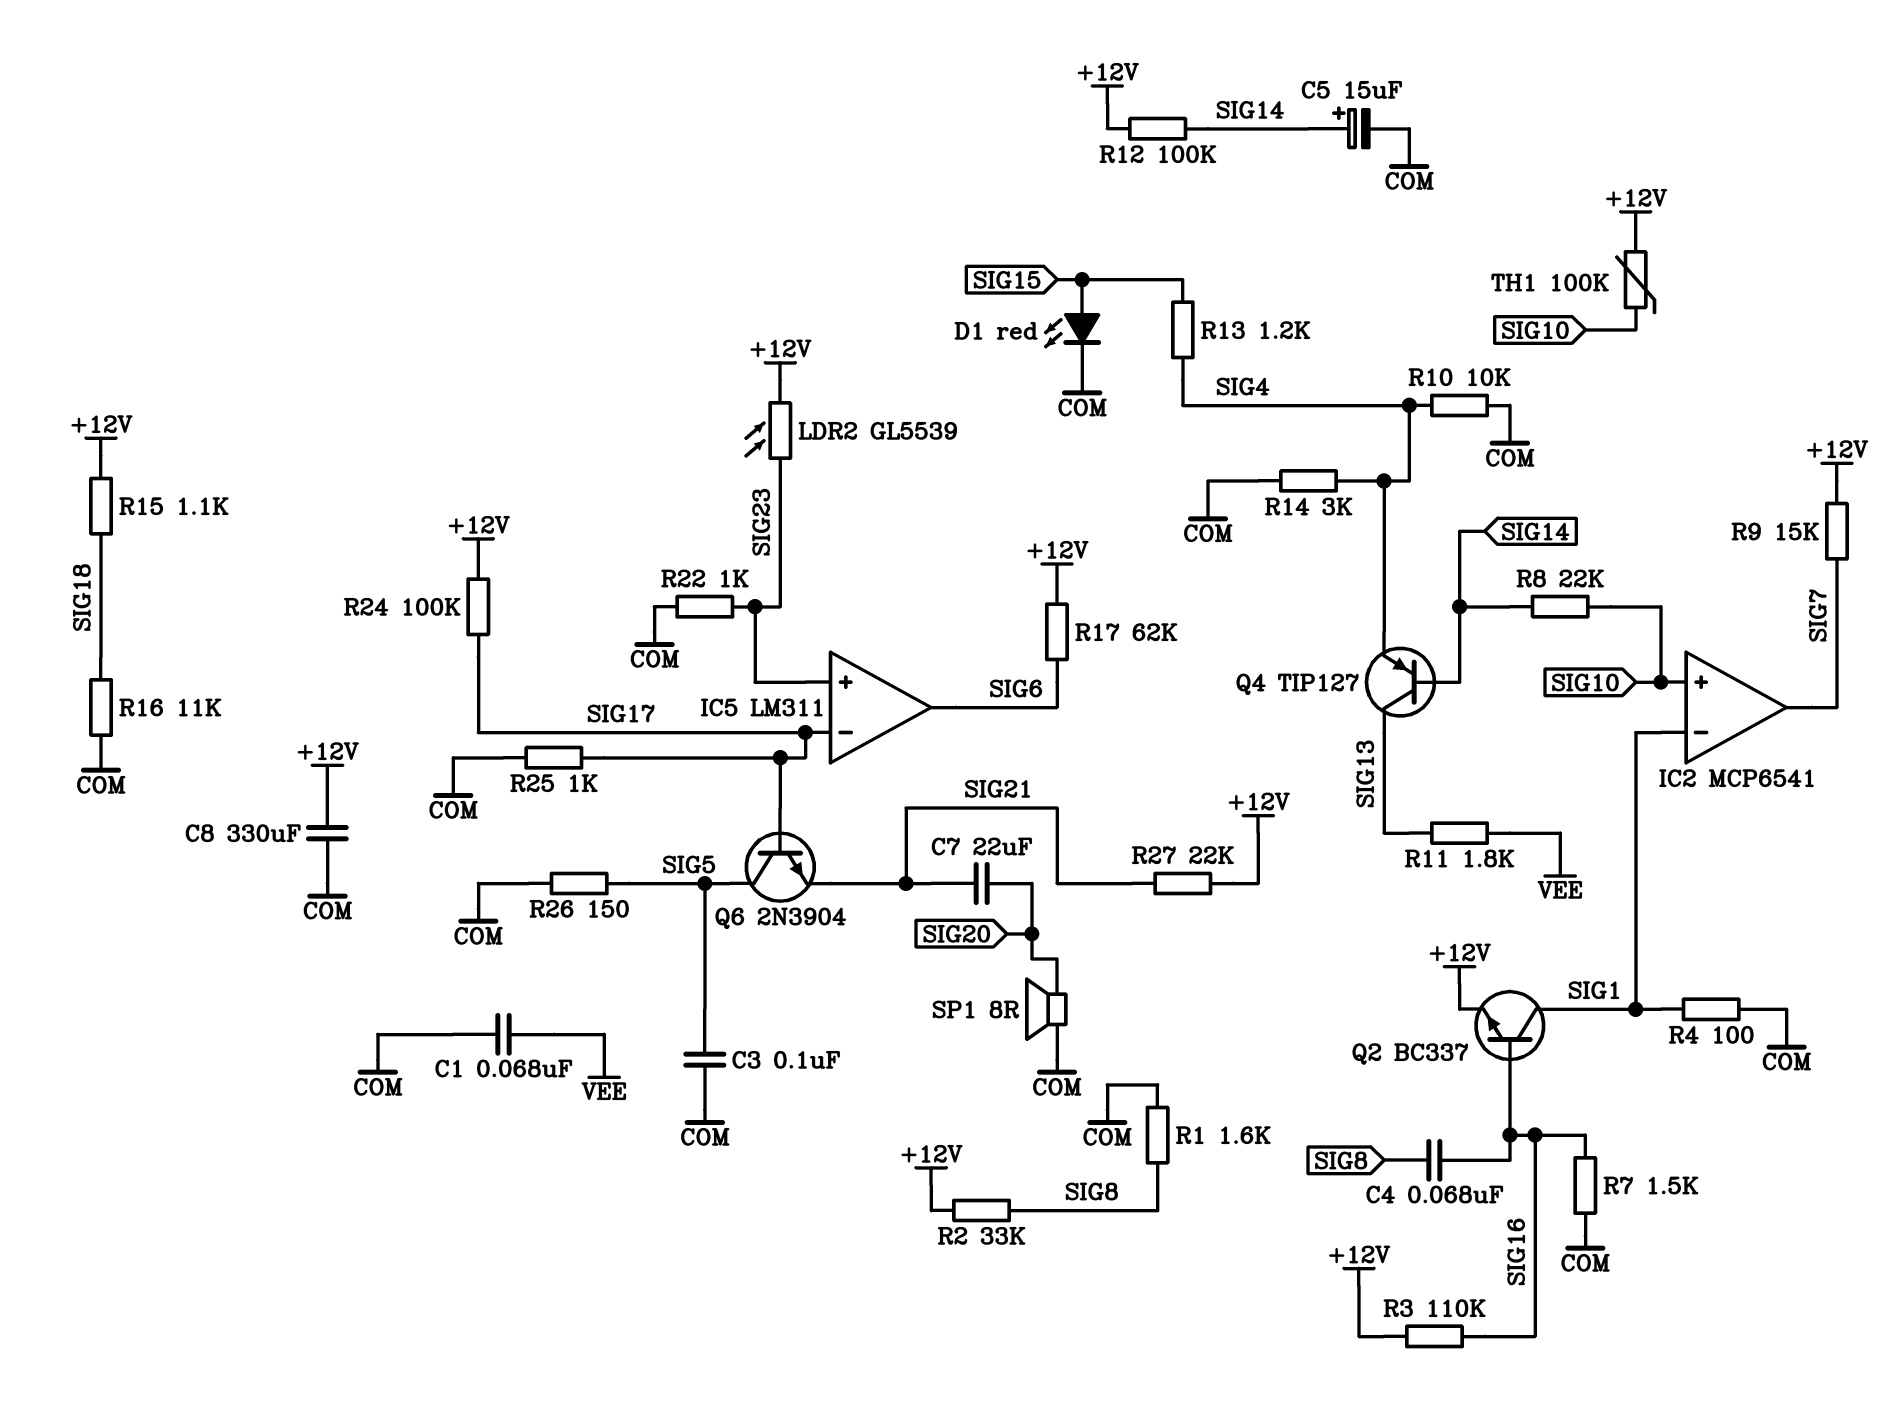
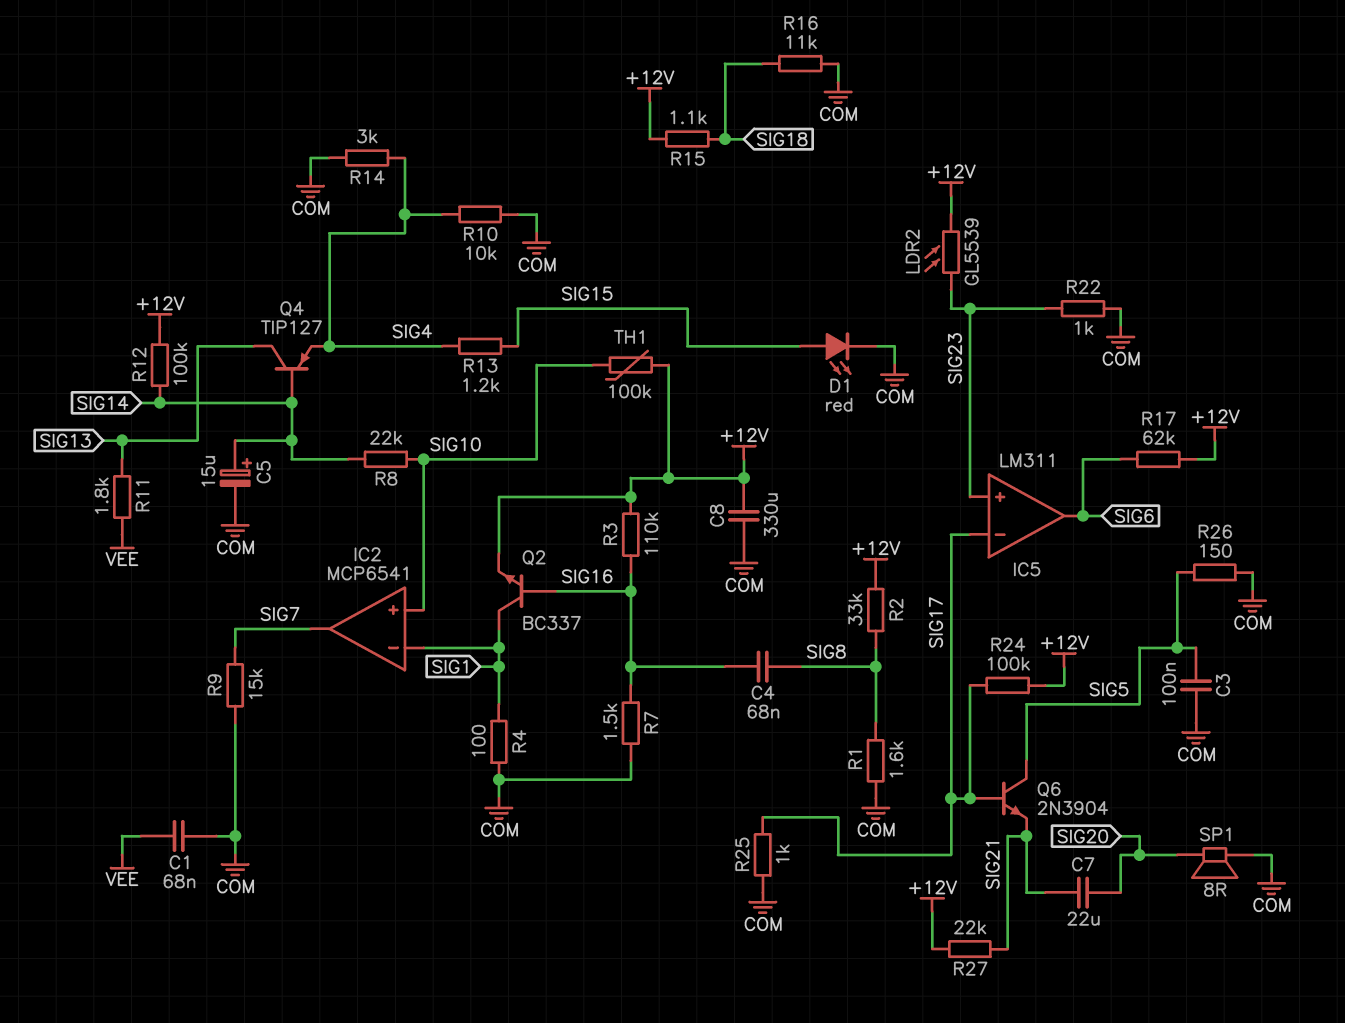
R9: 15k (+12V, SIG7) -> 15k (COM, SIG7)

